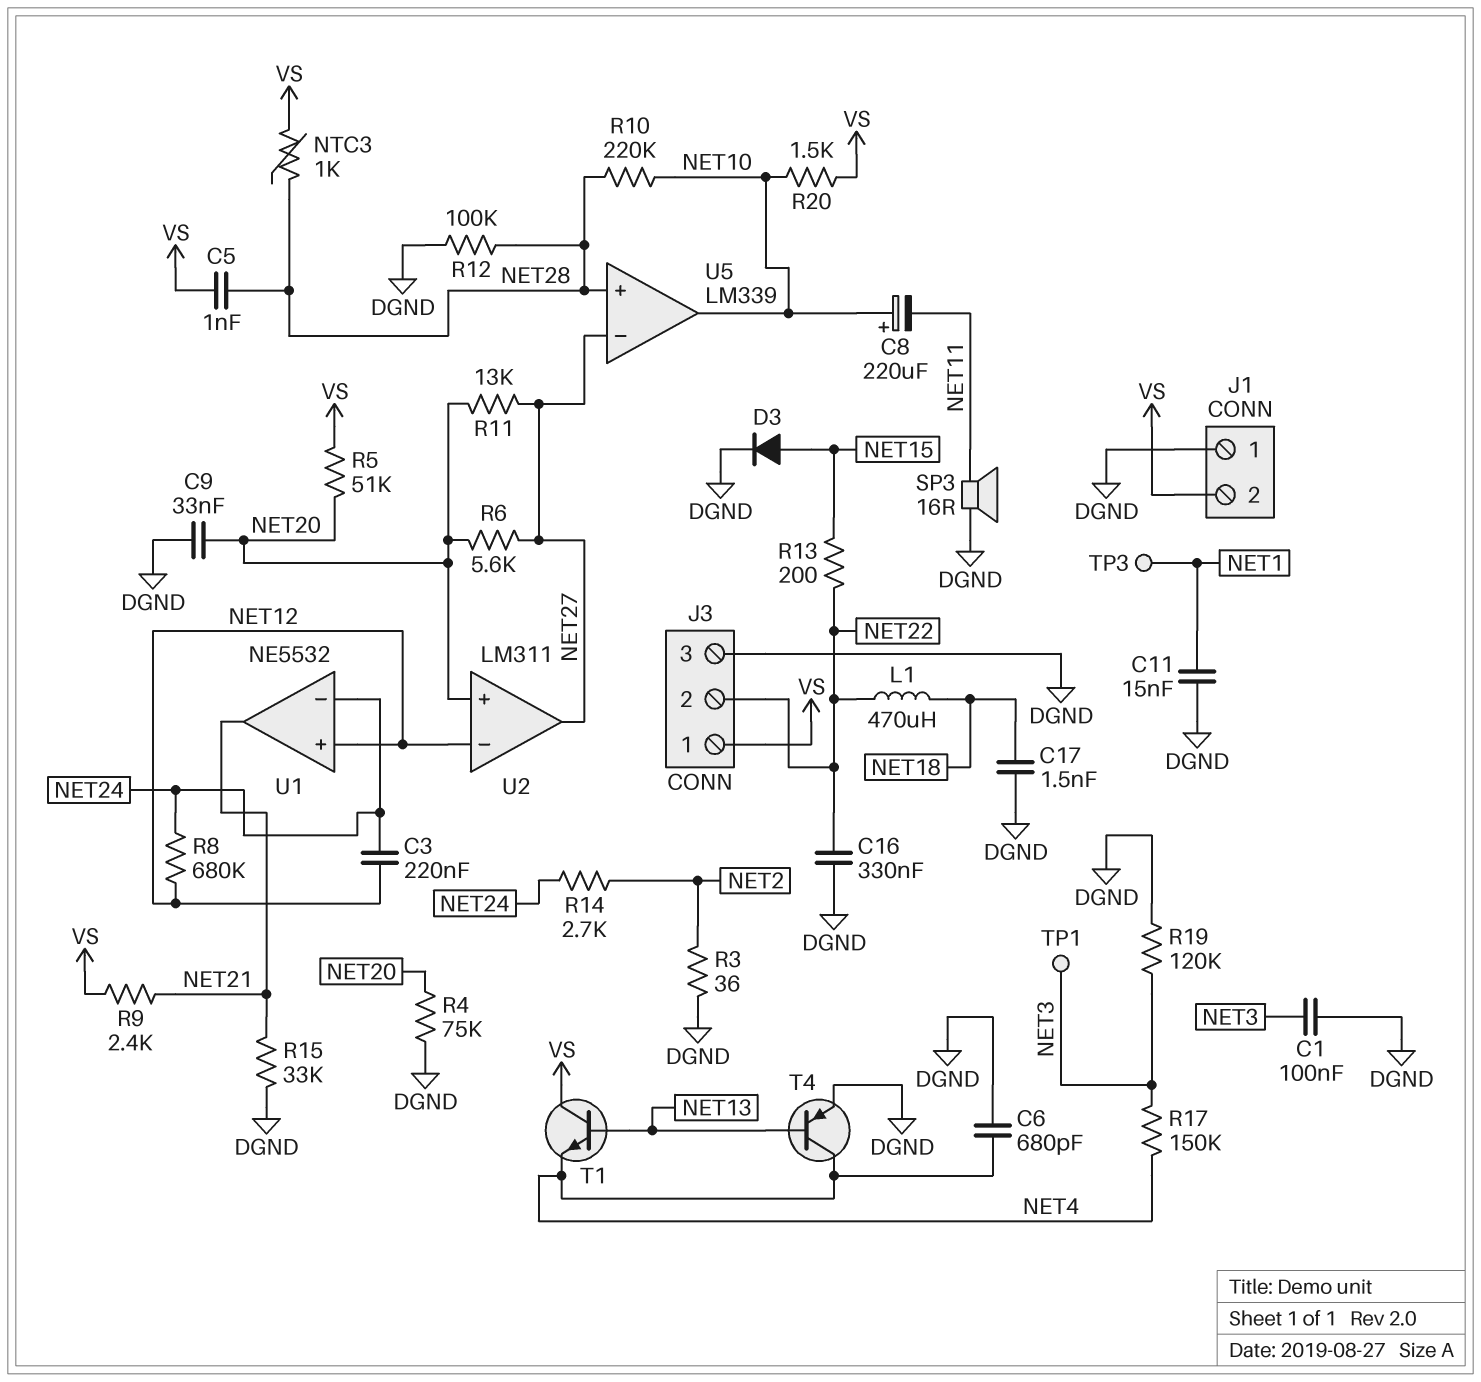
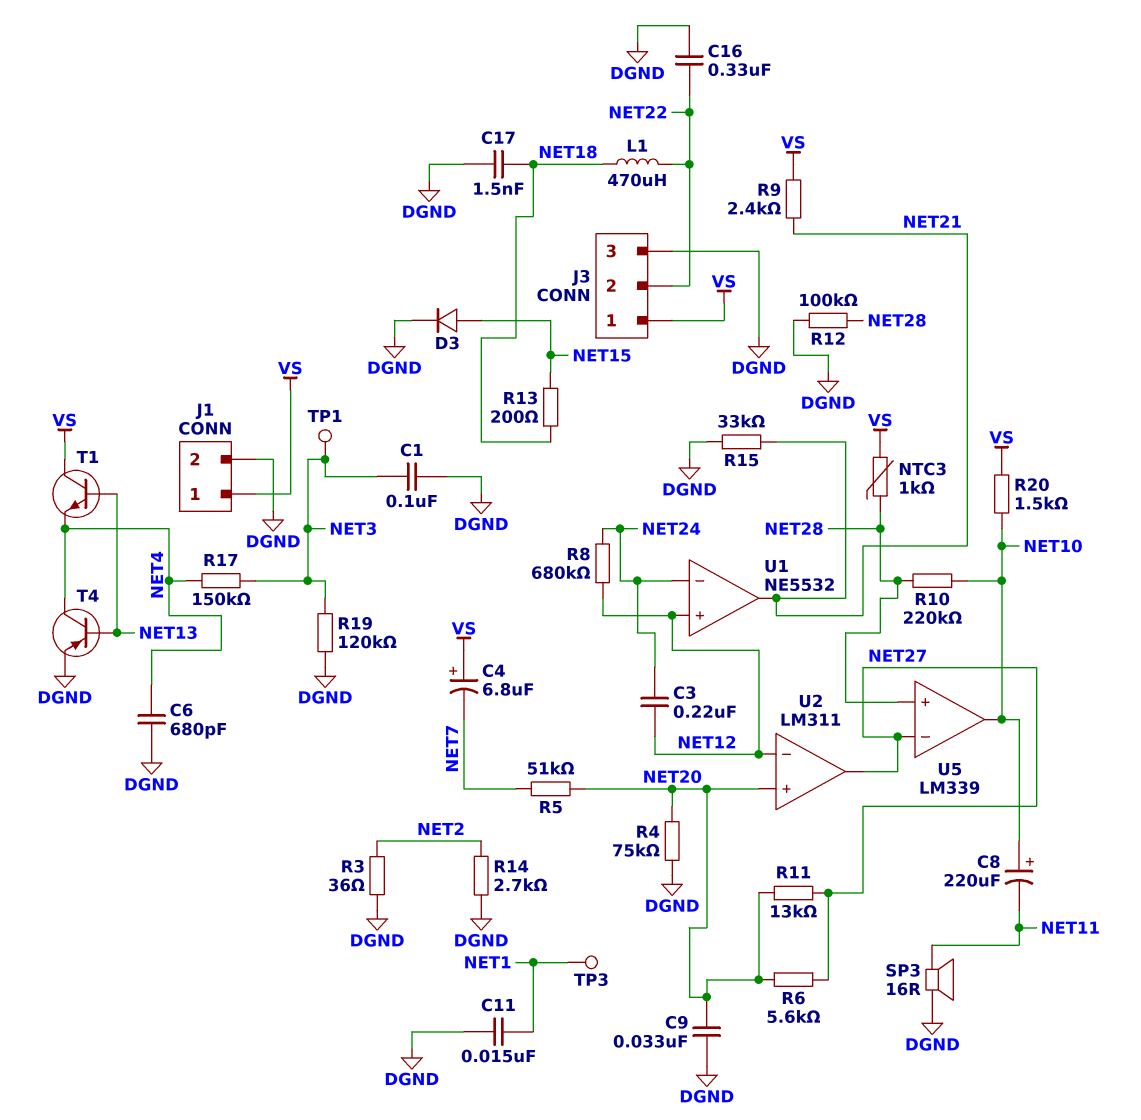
C4: none -> 6.8uF (plus VS, minus NET7)
C5: 1nF (NET28, VS) -> none
J1 pin 1: DGND -> VS
J1 pin 2: VS -> DGND
R5: 51k (NET20, VS) -> 51k (NET7, NET20)
R13: 200 (NET15, NET22) -> 200 (NET15, NET18)
R14: 2.7k (NET2, NET24) -> 2.7k (DGND, NET2)

